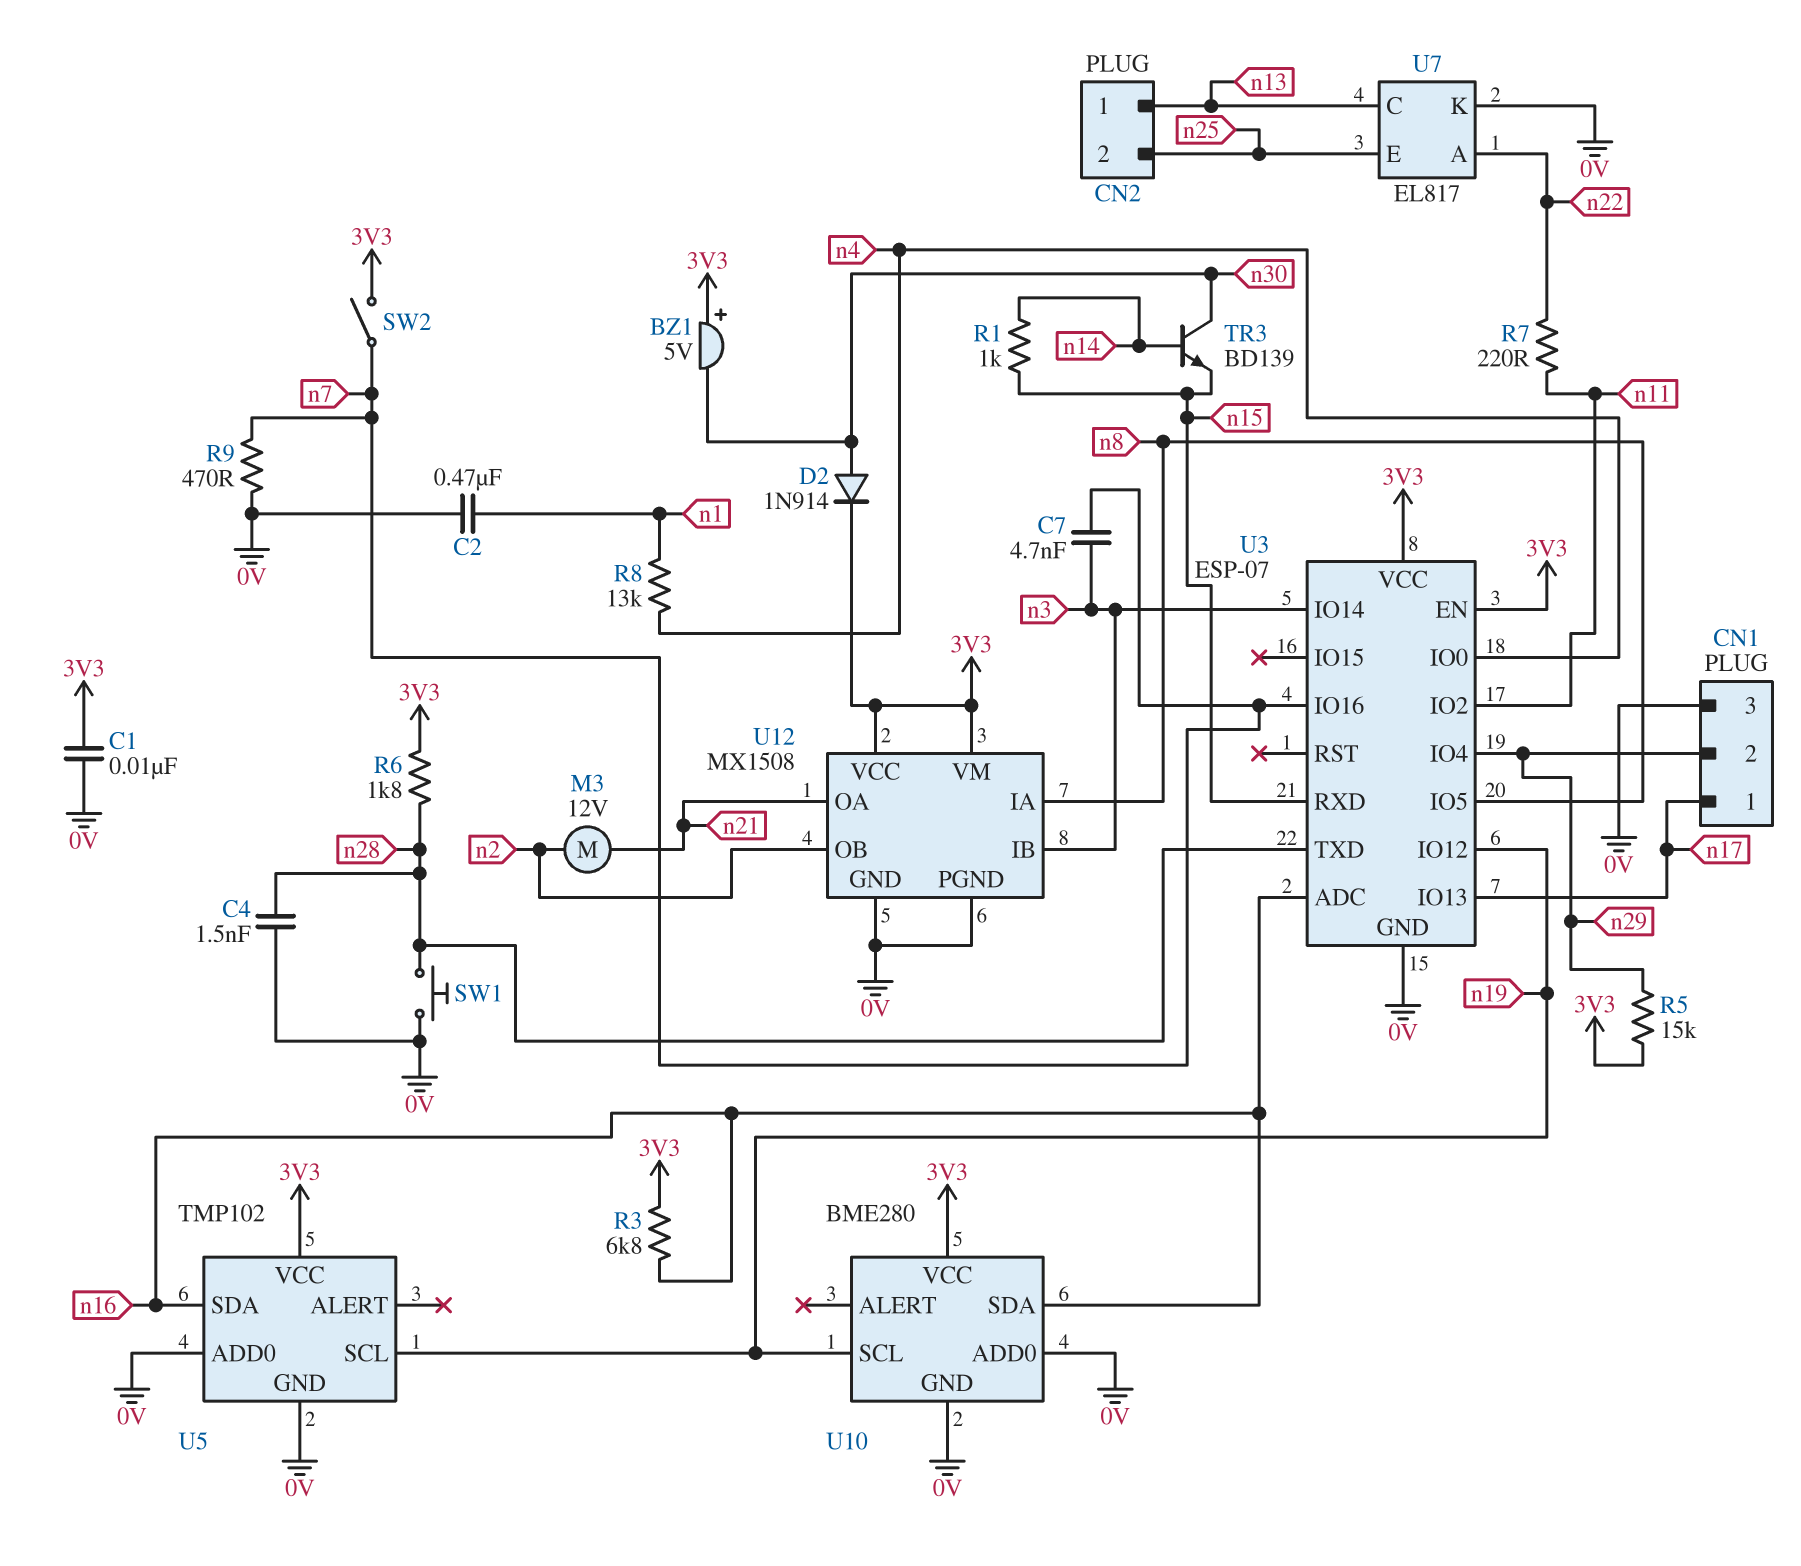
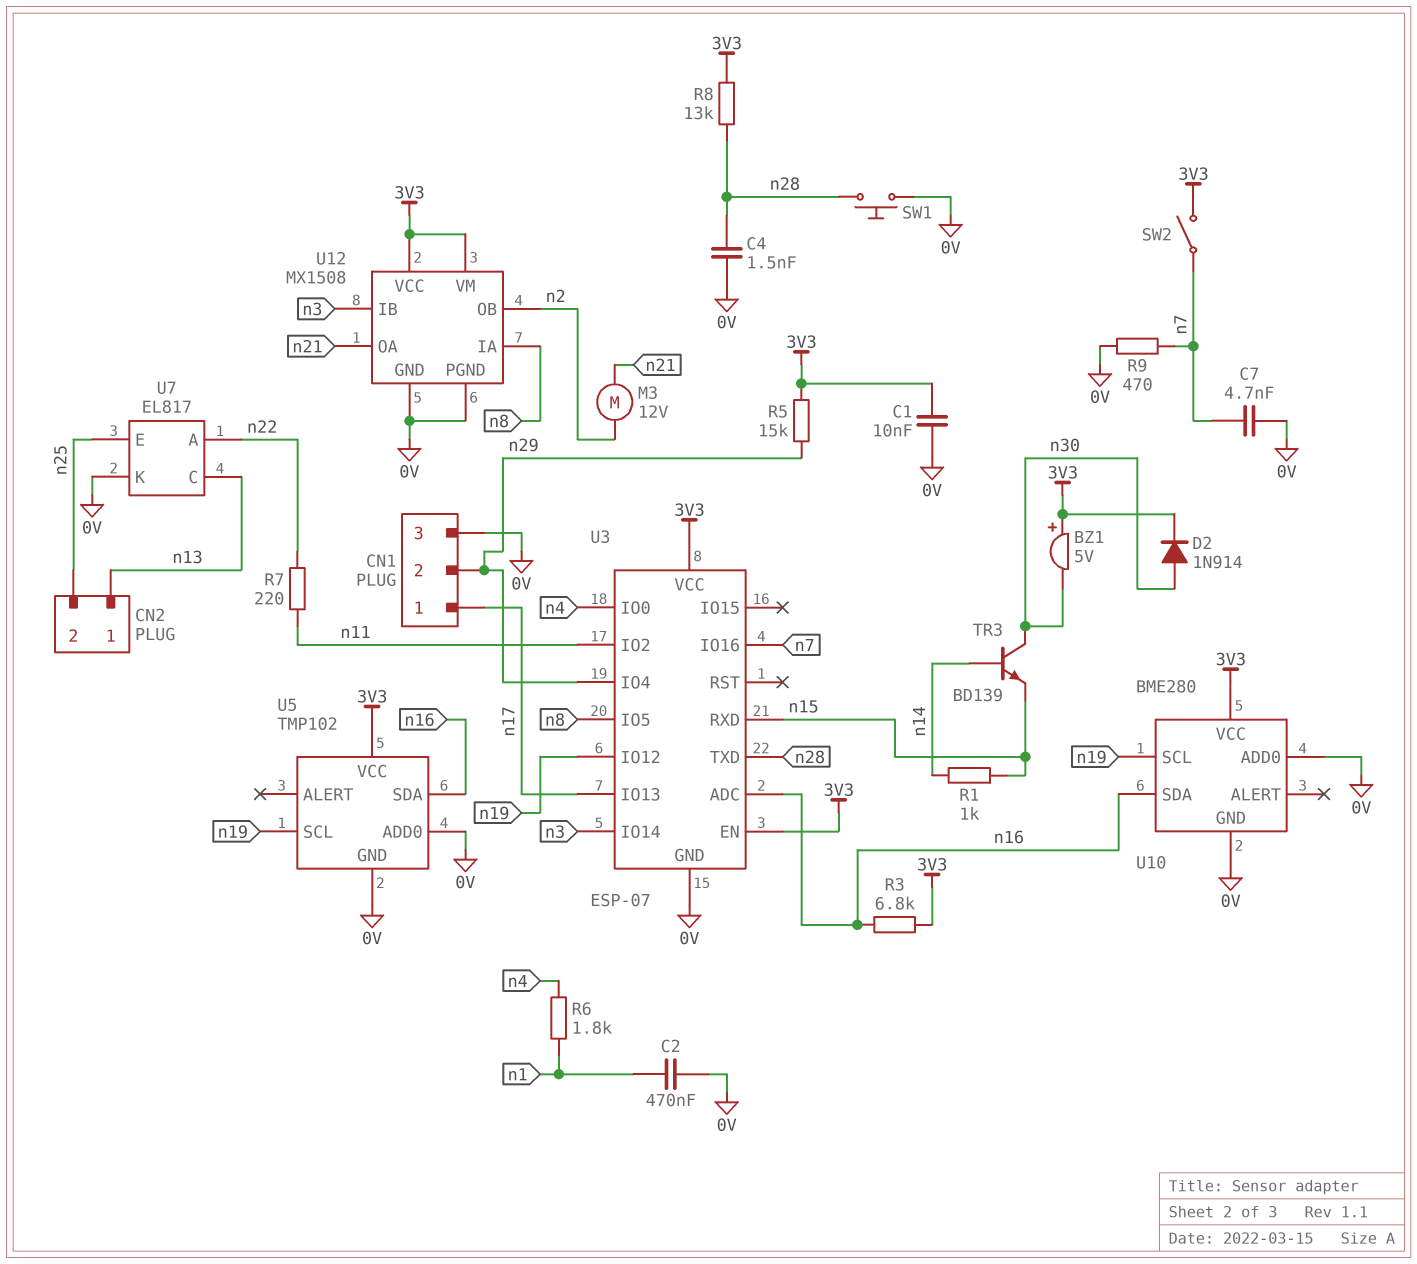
C7: 4.7nF (n3, n7) -> 4.7nF (0V, n7)
R6: 1.8k (3V3, n28) -> 1.8k (n1, n4)
R8: 13k (n1, n4) -> 13k (3V3, n28)

